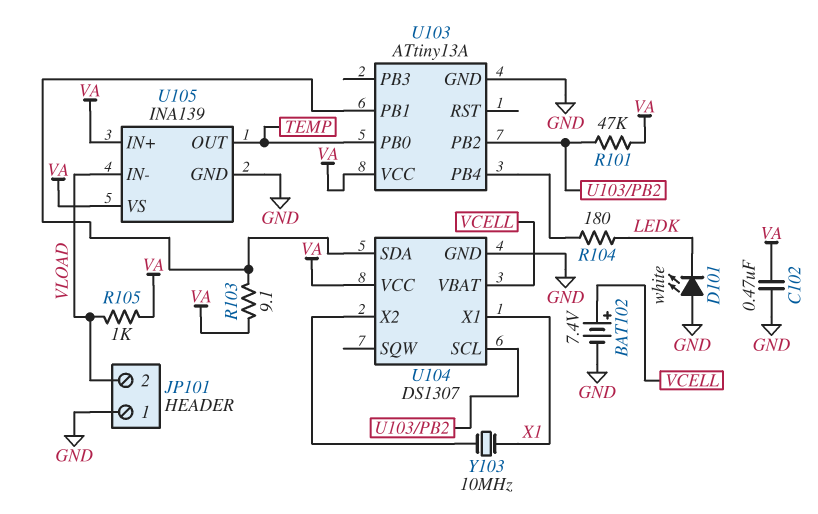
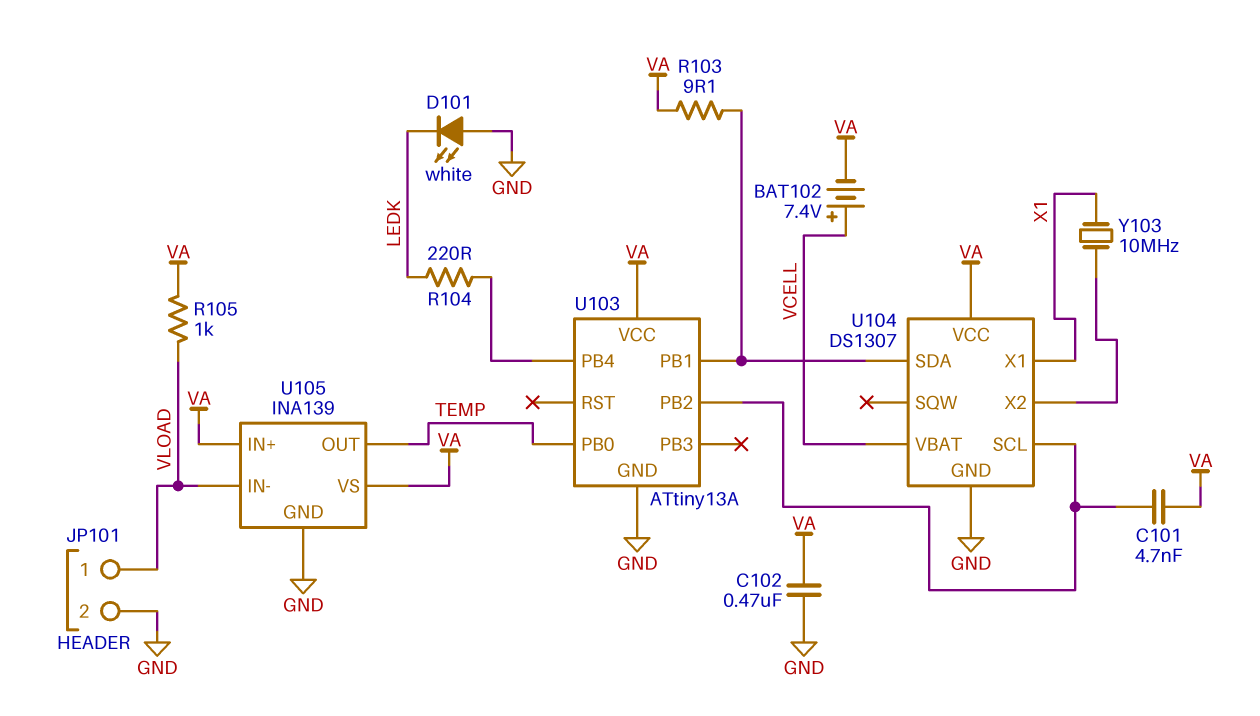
BAT102: 7.4V (plus VCELL, minus GND) -> 7.4V (plus VCELL, minus VA)
C101: none -> 4.7nF (U103/PB2, VA)
JP101 pin 1: GND -> VLOAD
JP101 pin 2: VLOAD -> GND
R101: 47k (U103/PB2, VA) -> none
R104: 180 (LEDK, U103/PB4) -> 220 (LEDK, U103/PB4)

